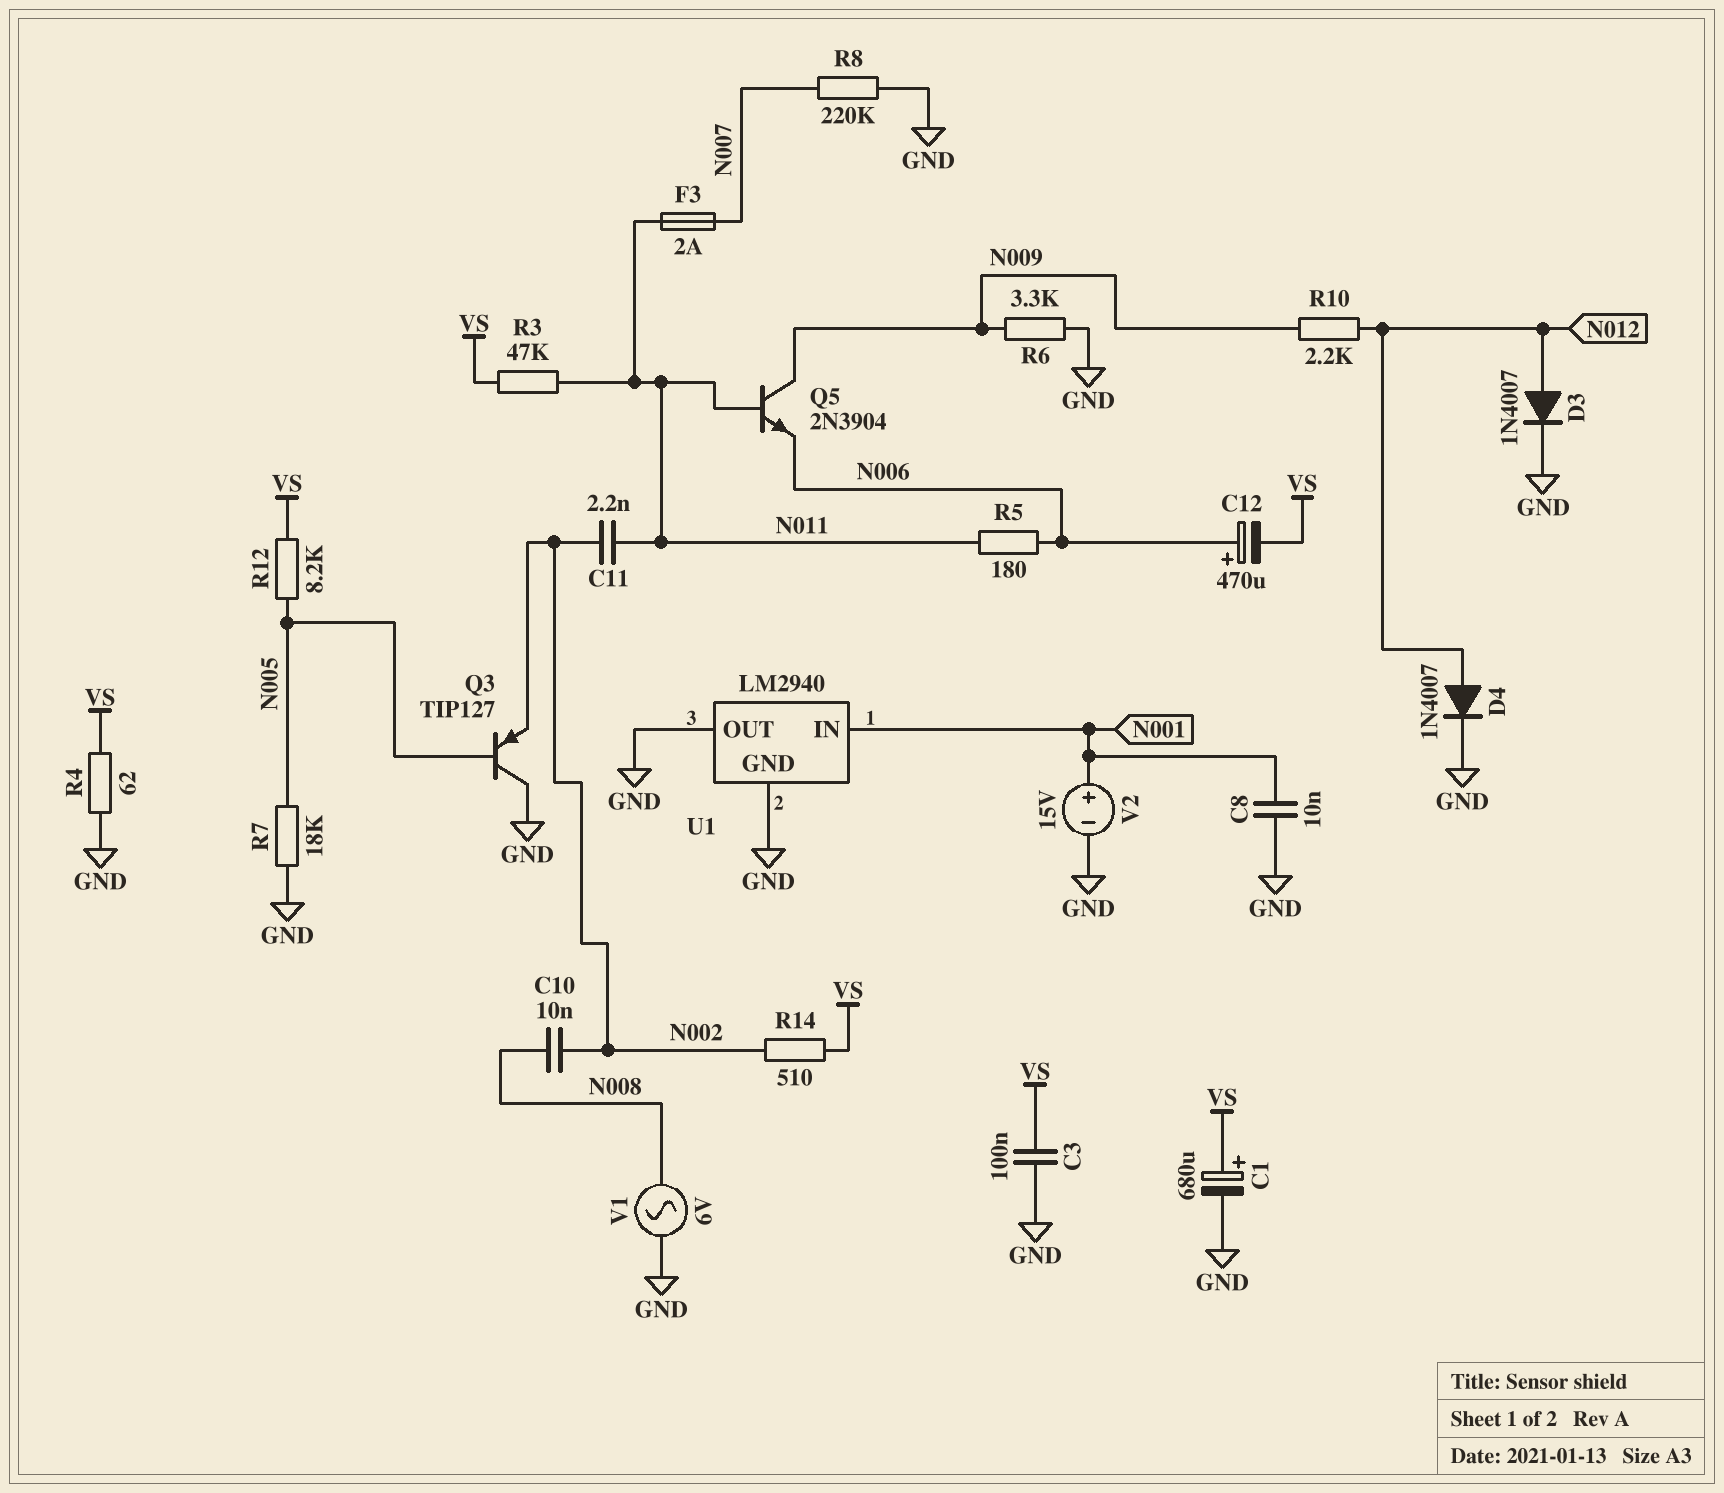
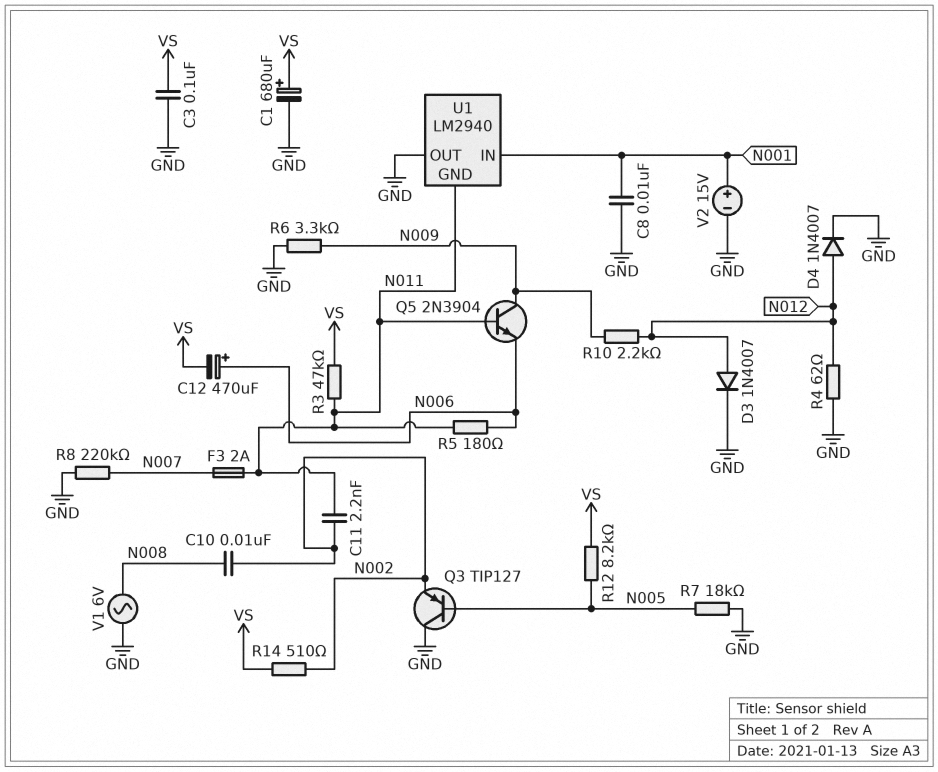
R4: 62 (GND, VS) -> 62 (GND, N012)
U1 pin GND: GND -> N011

